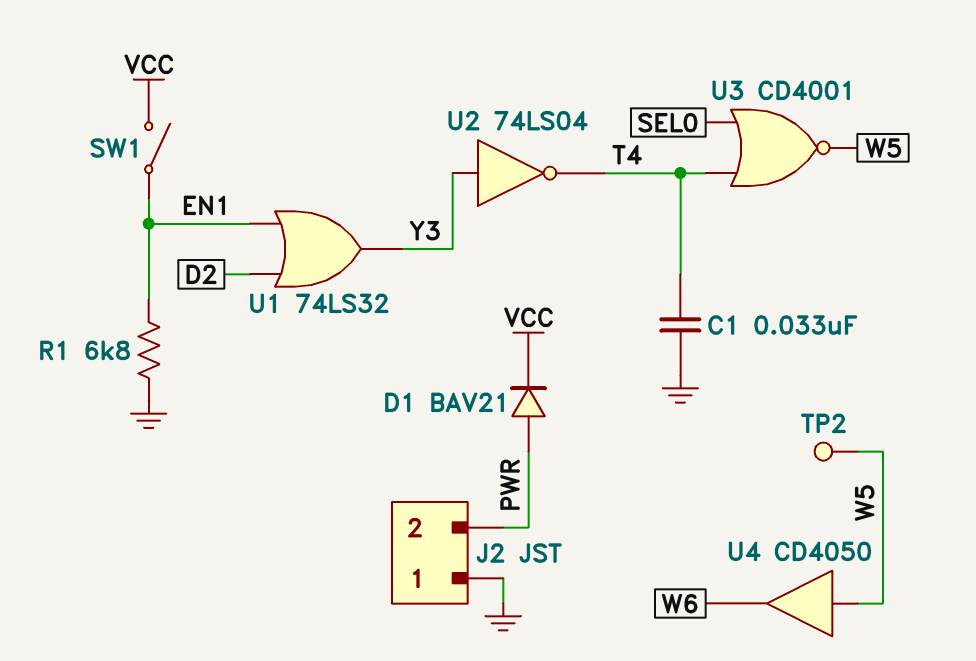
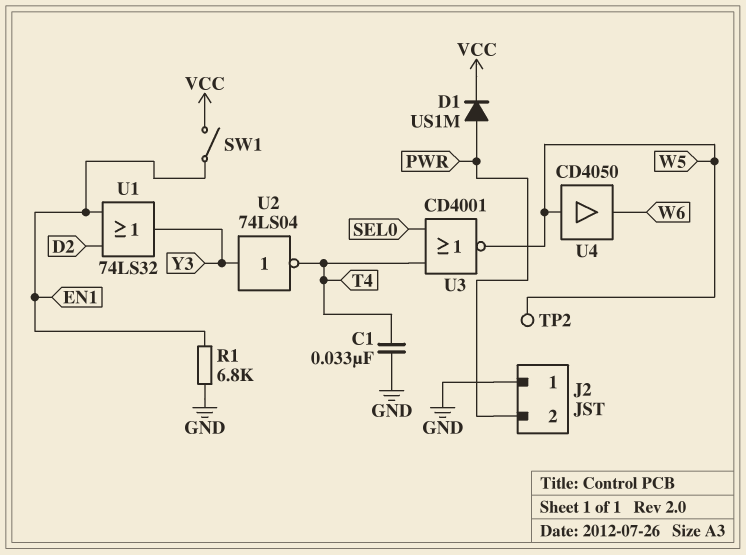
D1: diode BAV21 (A PWR, K VCC) -> diode US1M (A PWR, K VCC)

